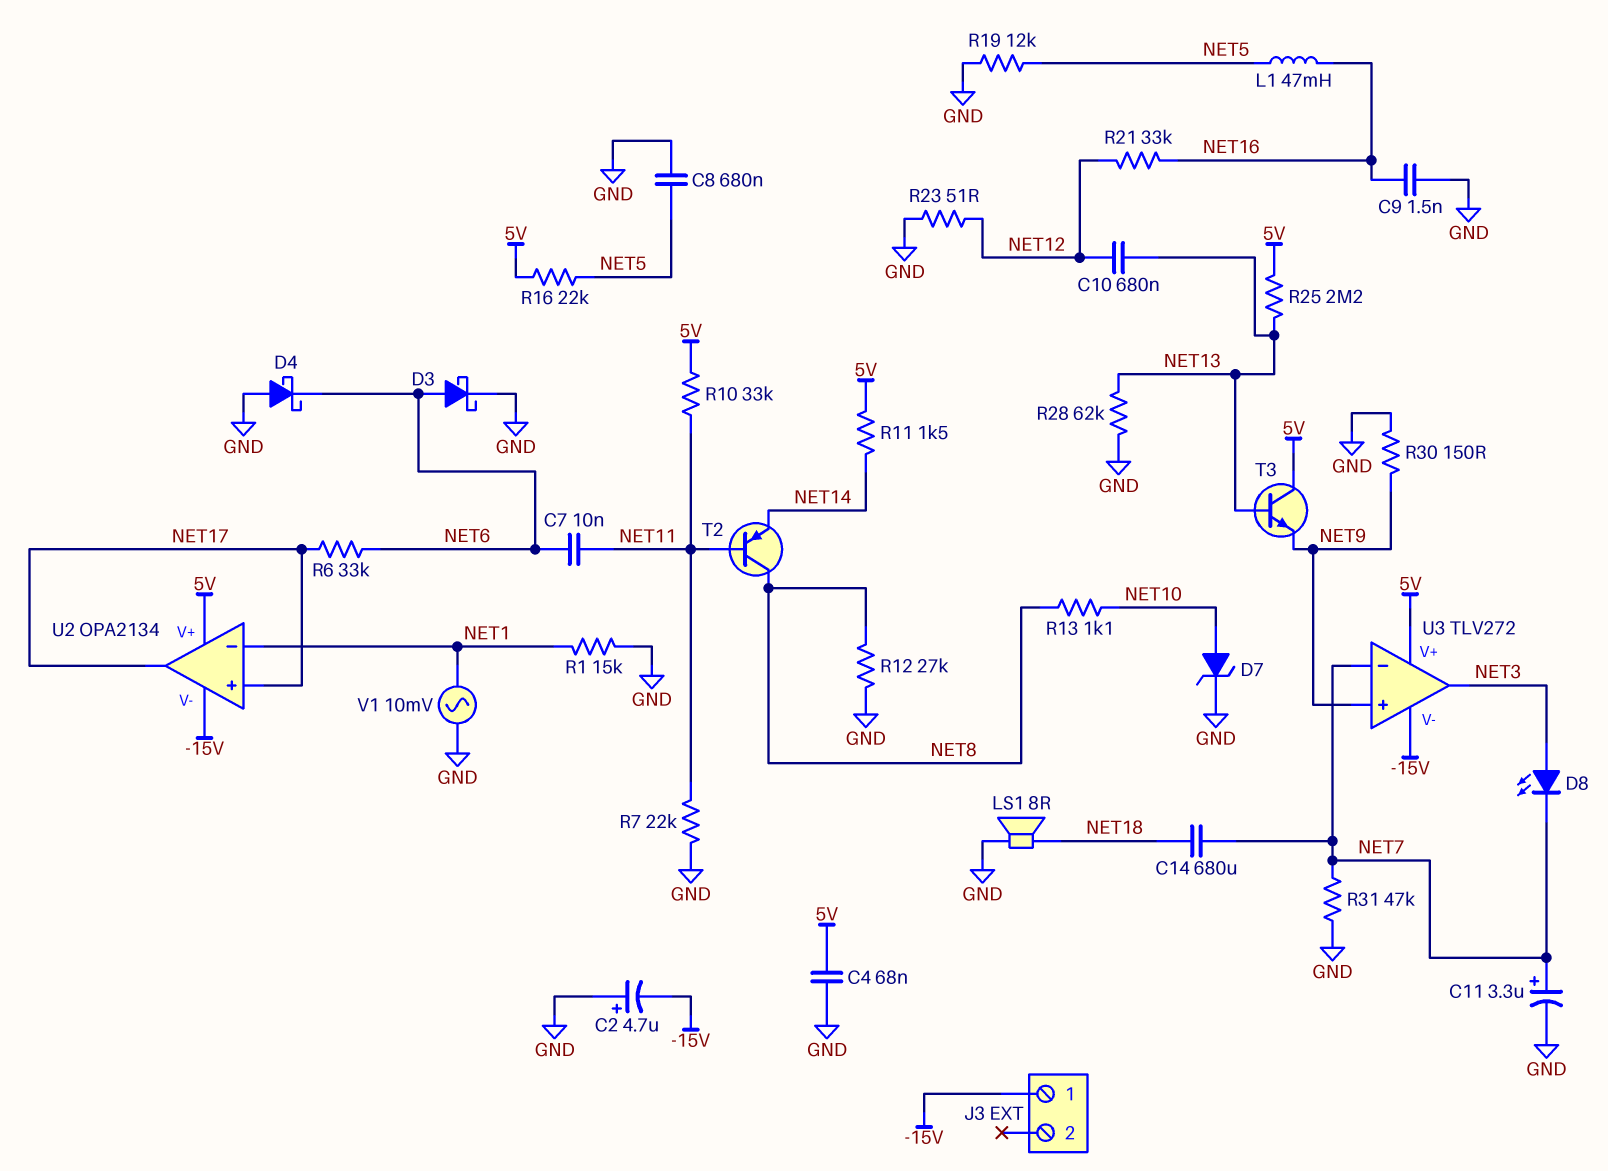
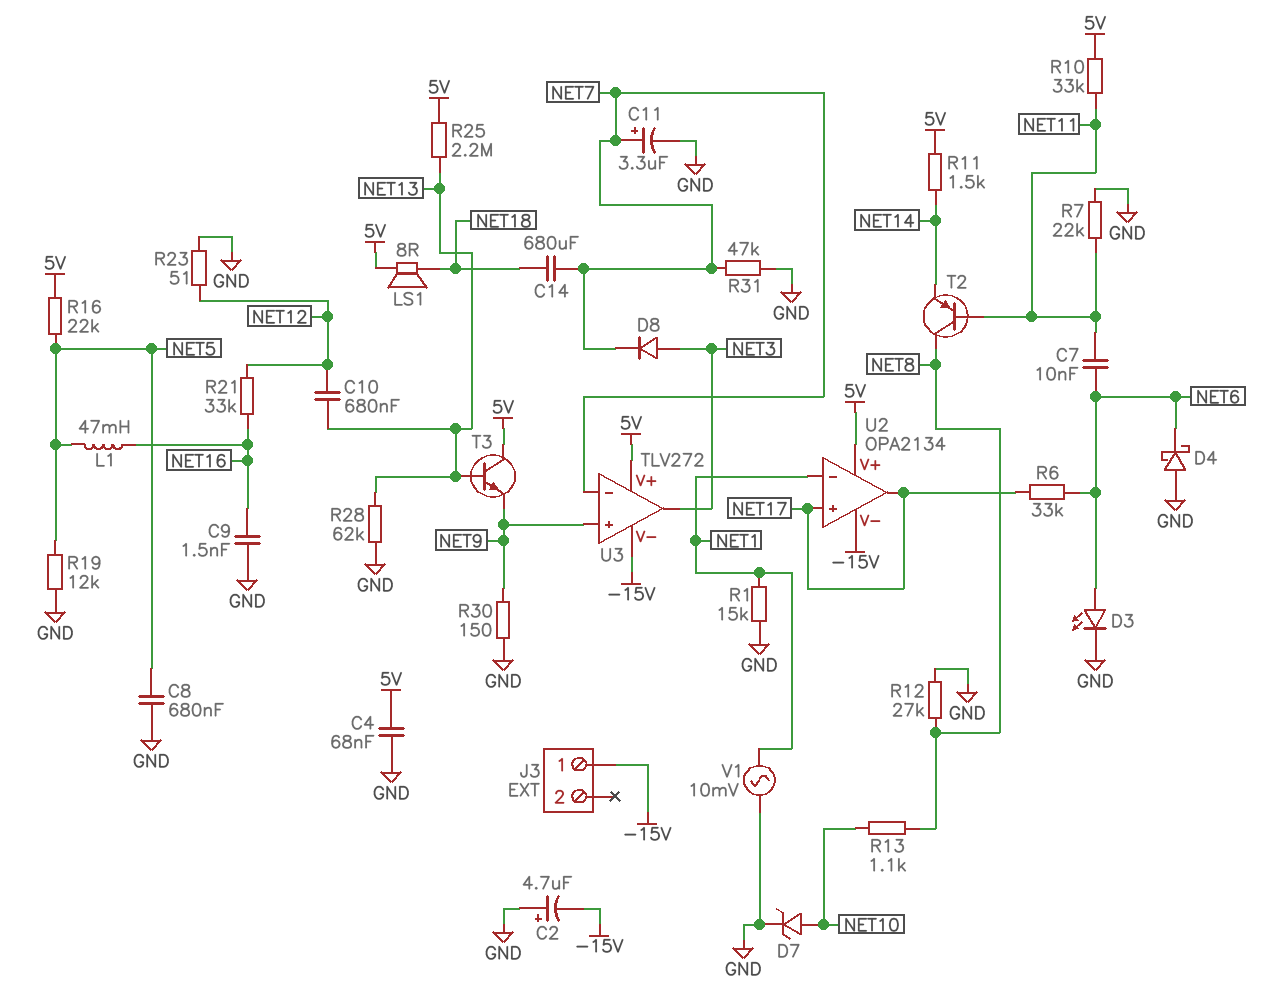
D3: schottky (A NET6, K GND) -> LED (A NET6, K GND)
D8: LED (A NET3, K NET7) -> diode (A NET3, K NET7)
LS1: speaker 8R (GND, NET18) -> speaker 8R (5V, NET18)

